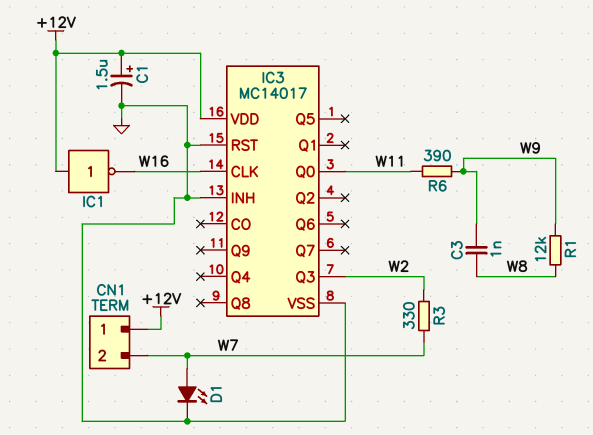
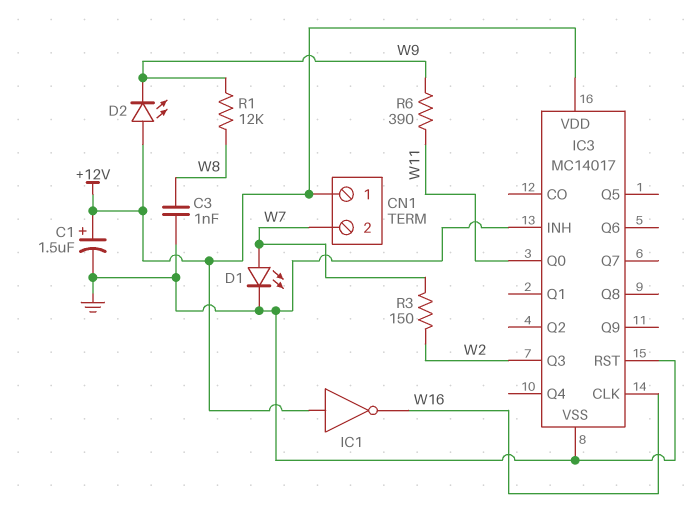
C3: 1nF (W8, W9) -> 1nF (GND, W8)
D2: none -> LED (A +12V, K W9)
R3: 330 (W2, W7) -> 150 (W2, W7)

